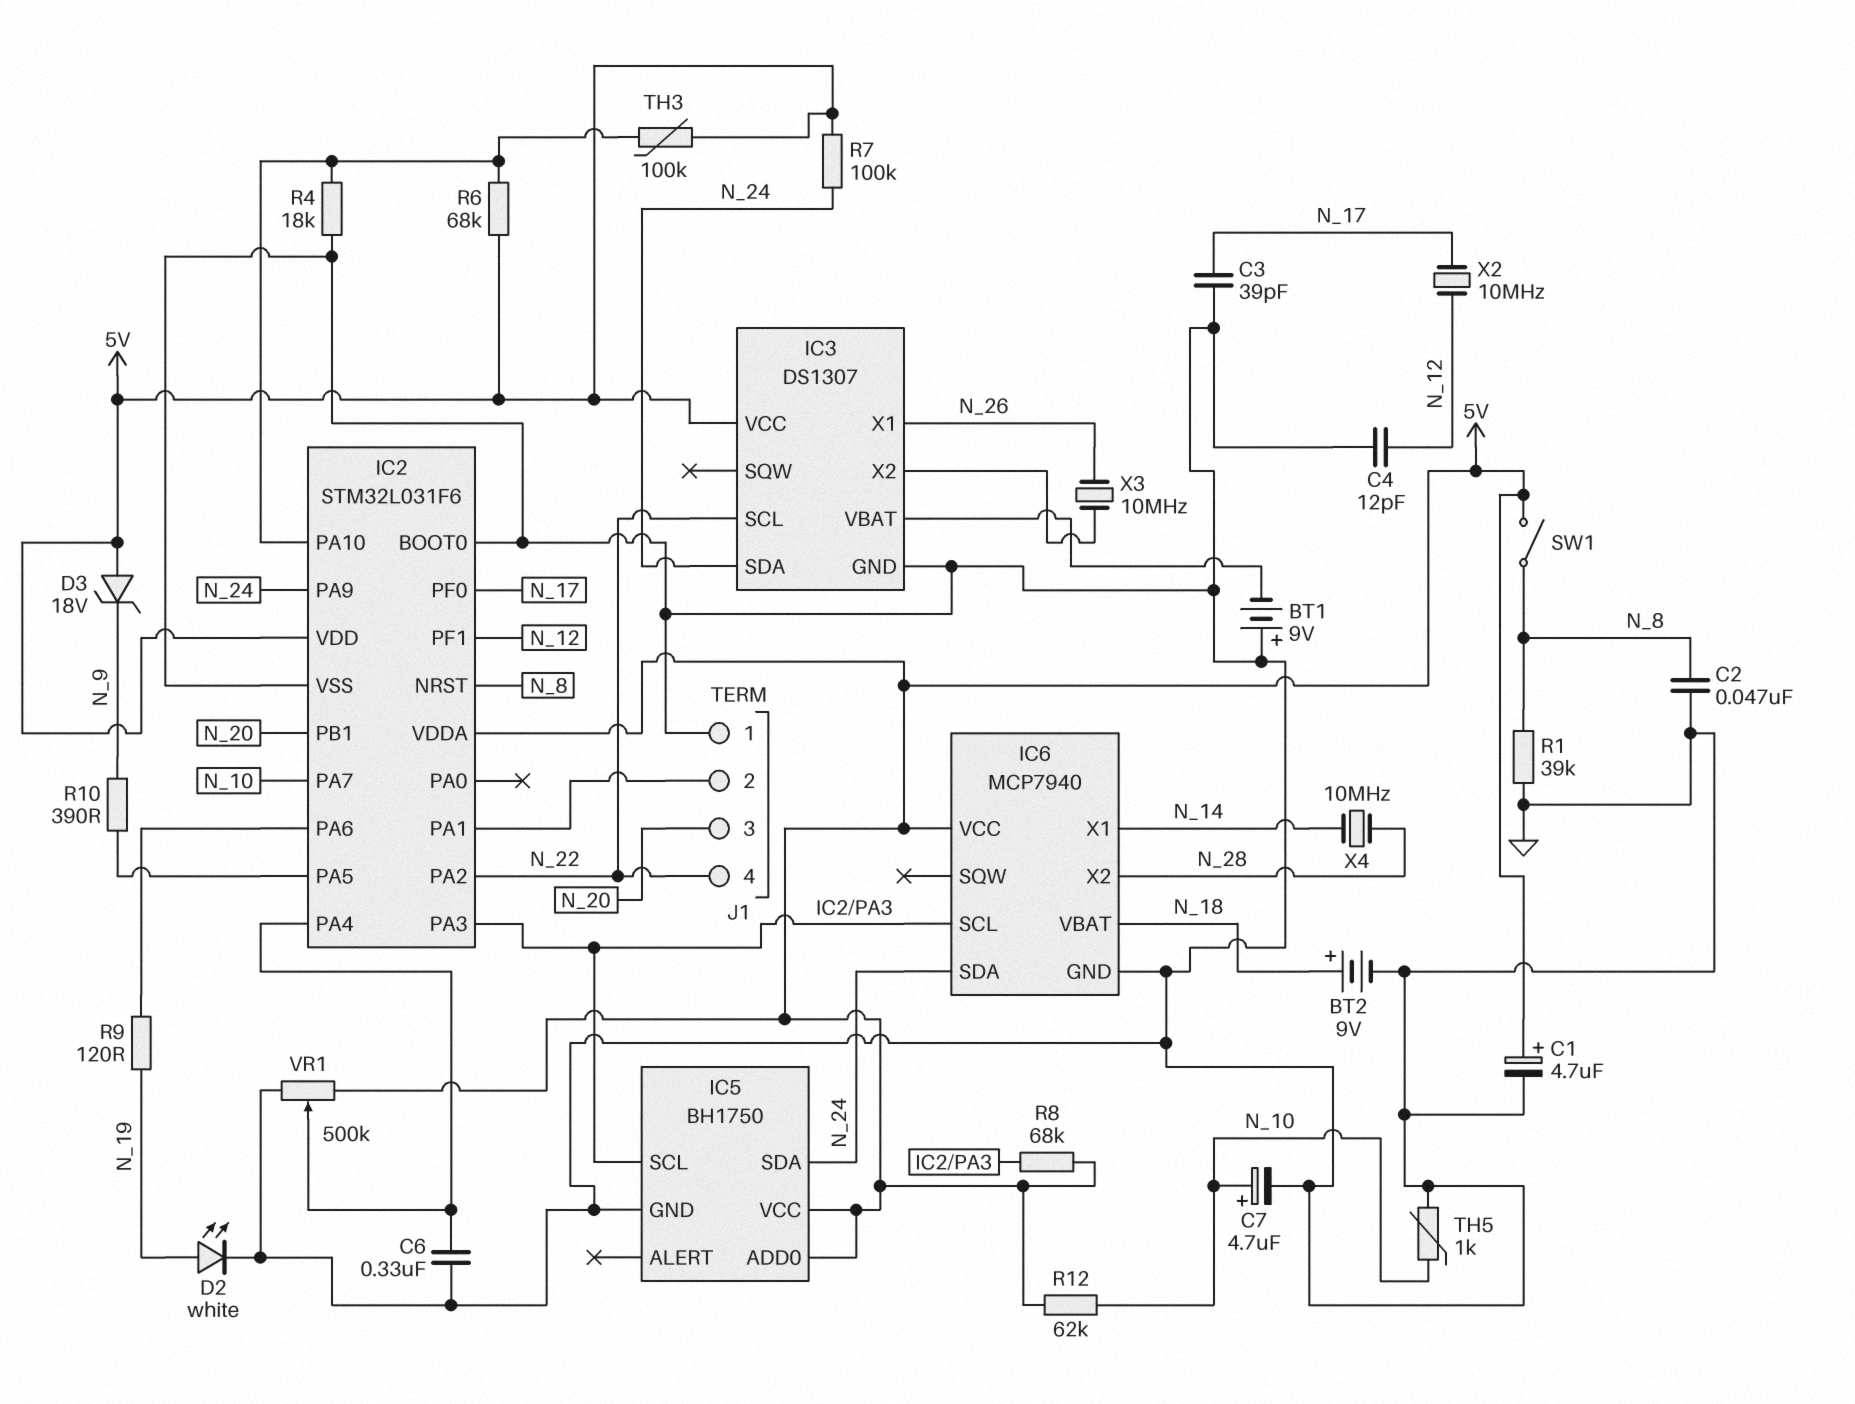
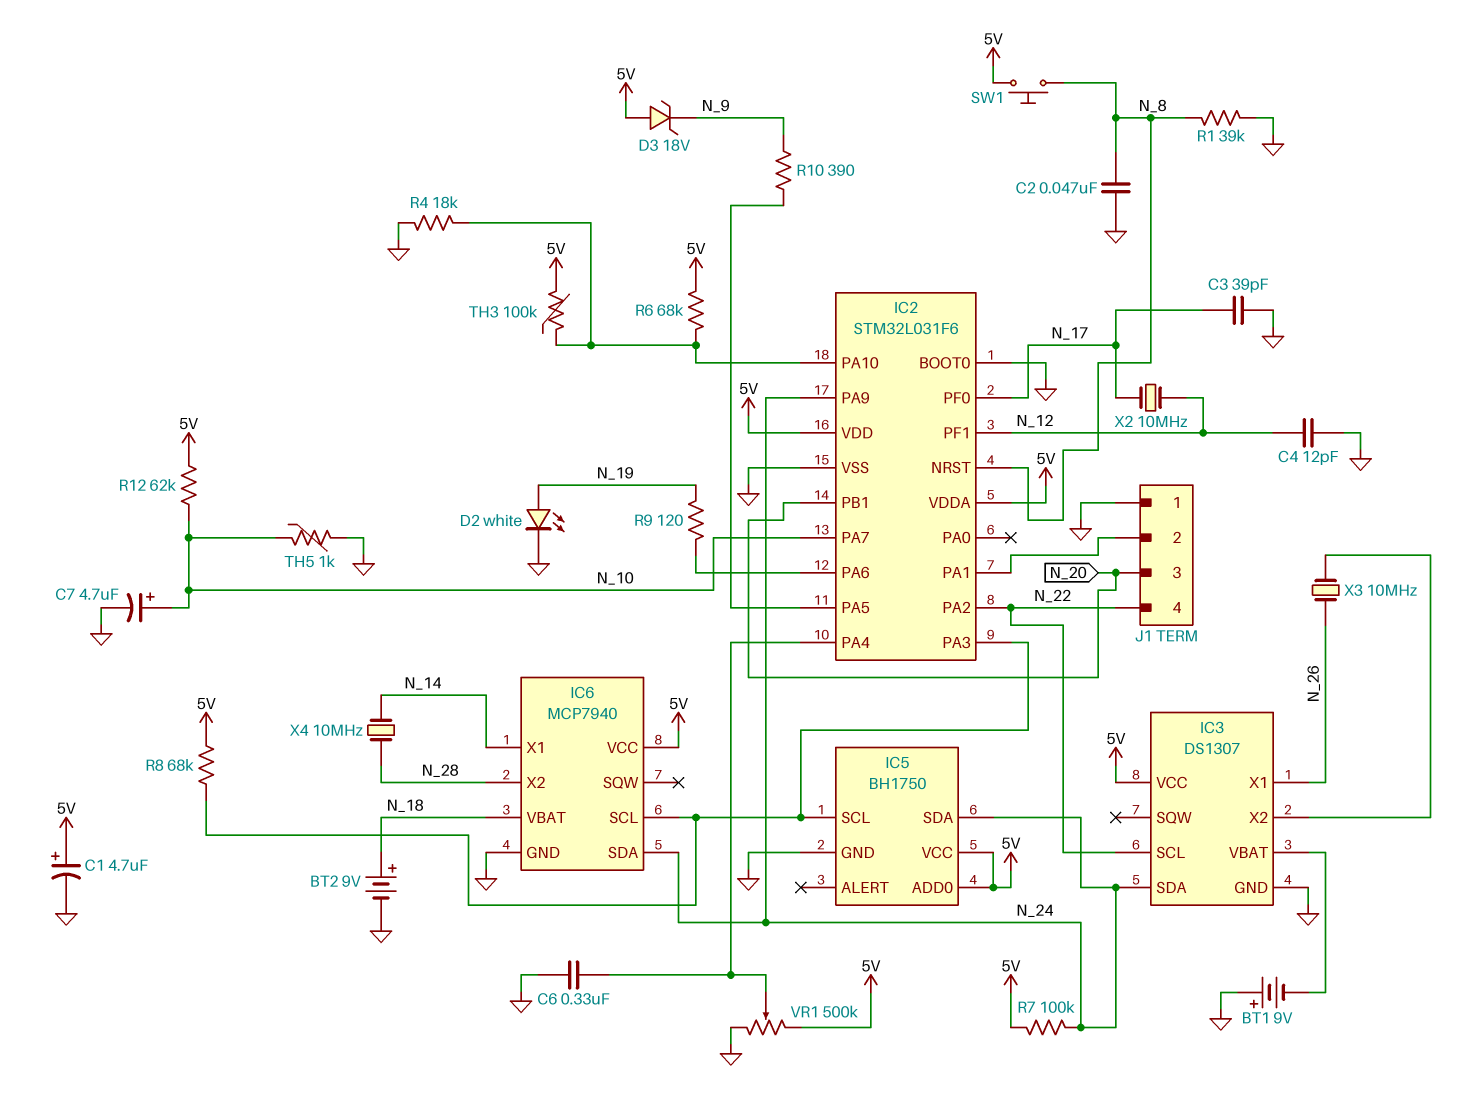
SW1: switch (5V, N_8) -> button (5V, N_8)

